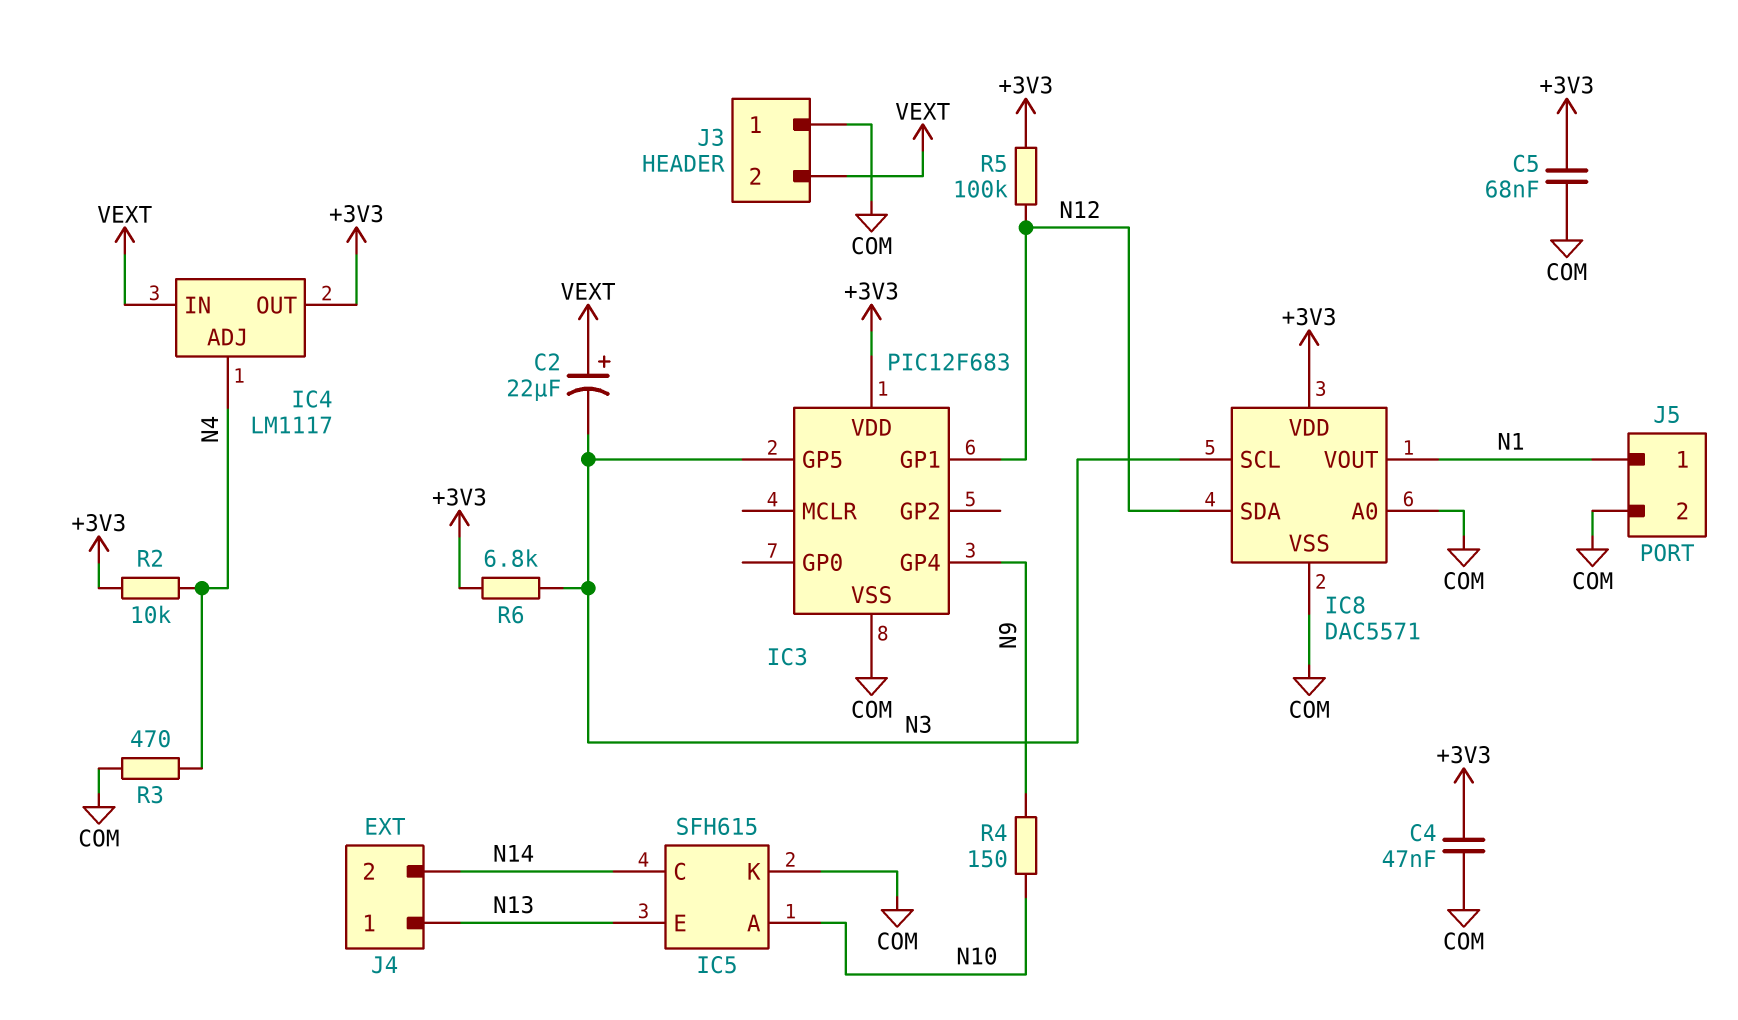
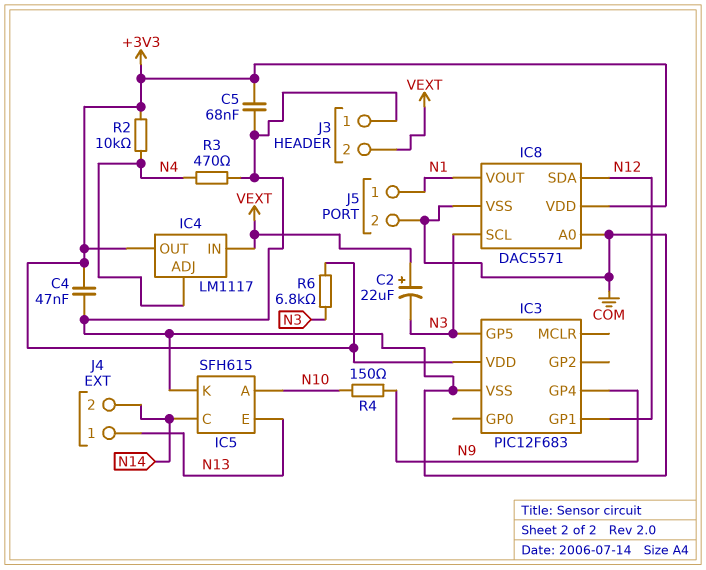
R5: 100k (+3V3, N12) -> none

